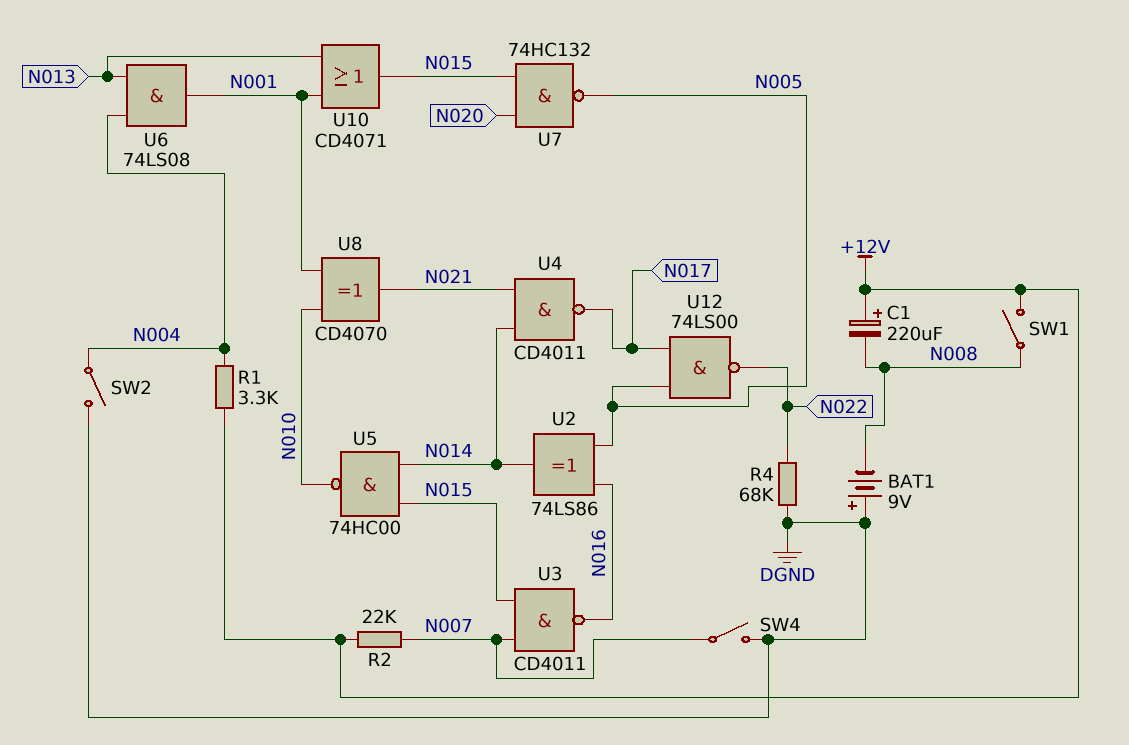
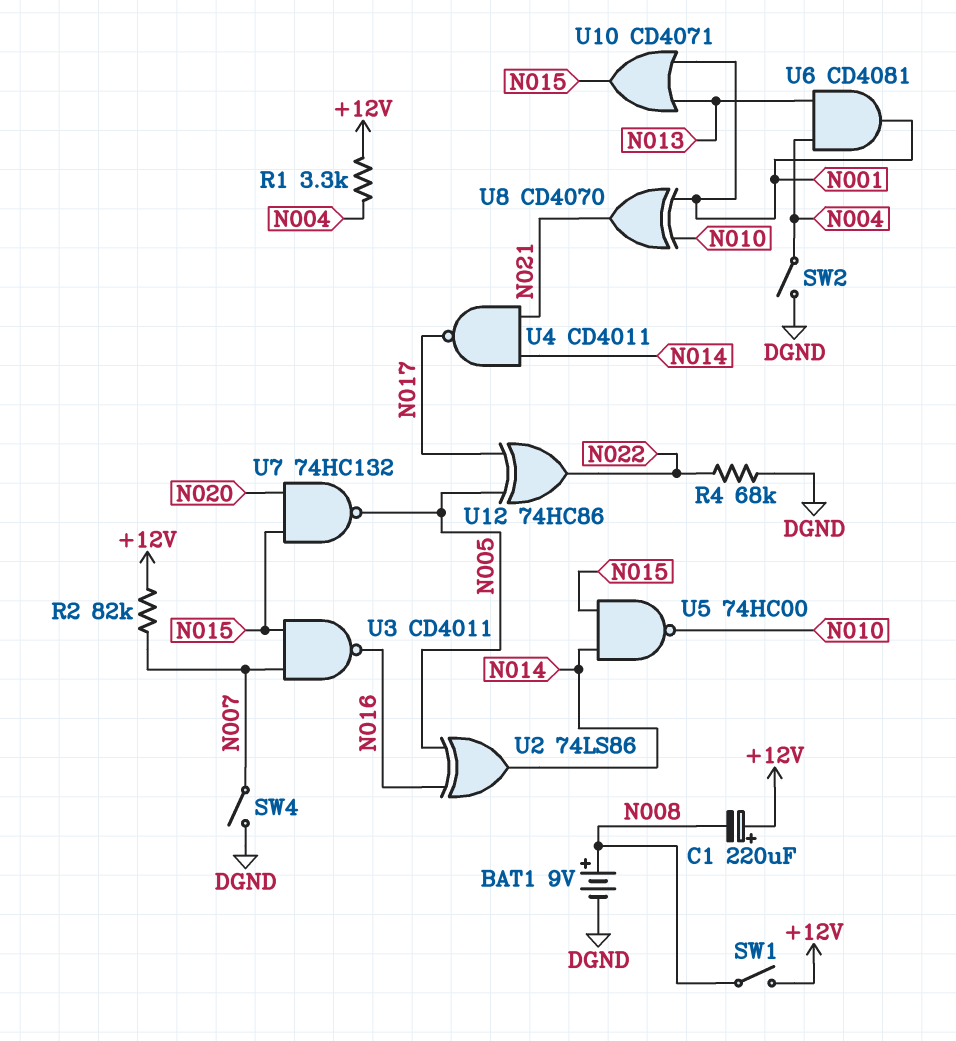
BAT1: 9V (plus DGND, minus N008) -> 9V (plus N008, minus DGND)
R2: 22k (+12V, N007) -> 82k (+12V, N007)
U6: AND 74LS08 (in N004, in N013, out N001) -> AND CD4081 (in N004, in N013, out N001)
U12: NAND 74LS00 (in N005, in N017, out N022) -> XOR 74HC86 (in N005, in N017, out N022)

